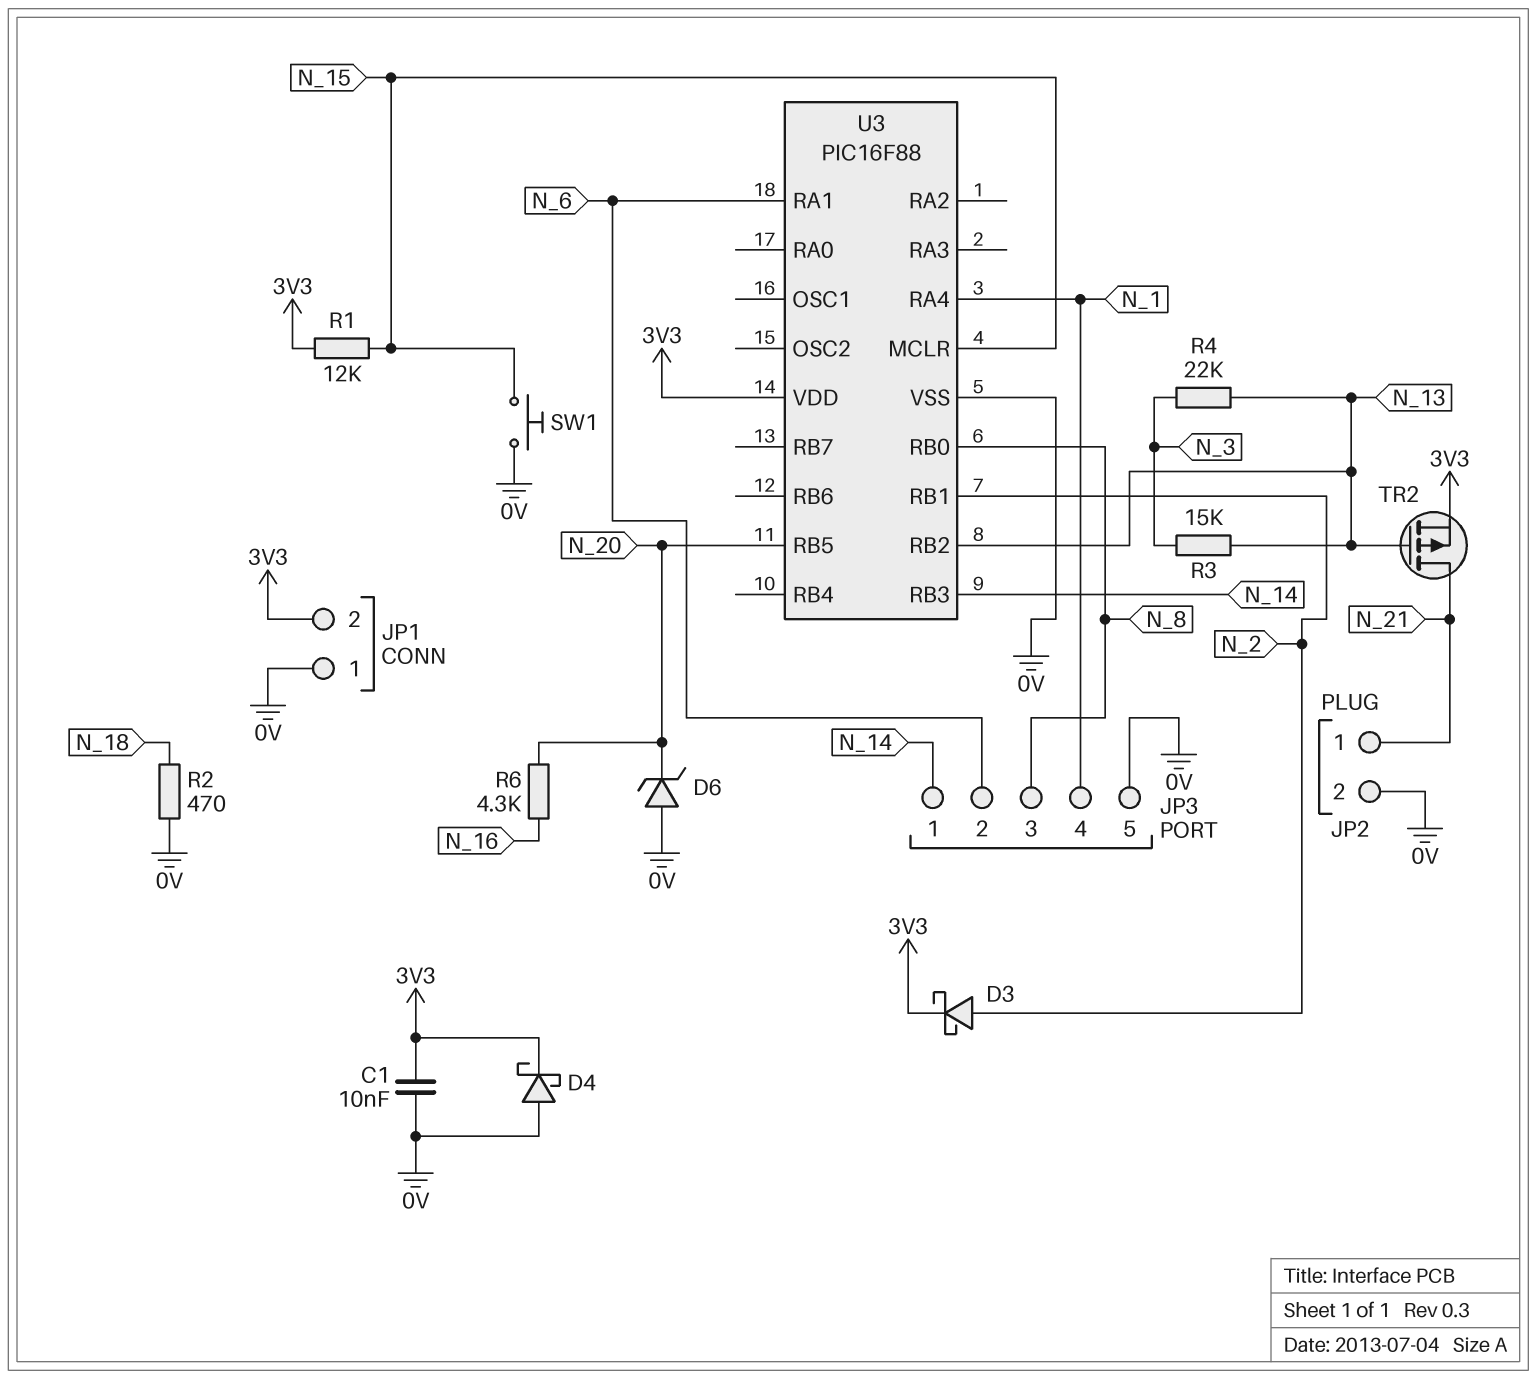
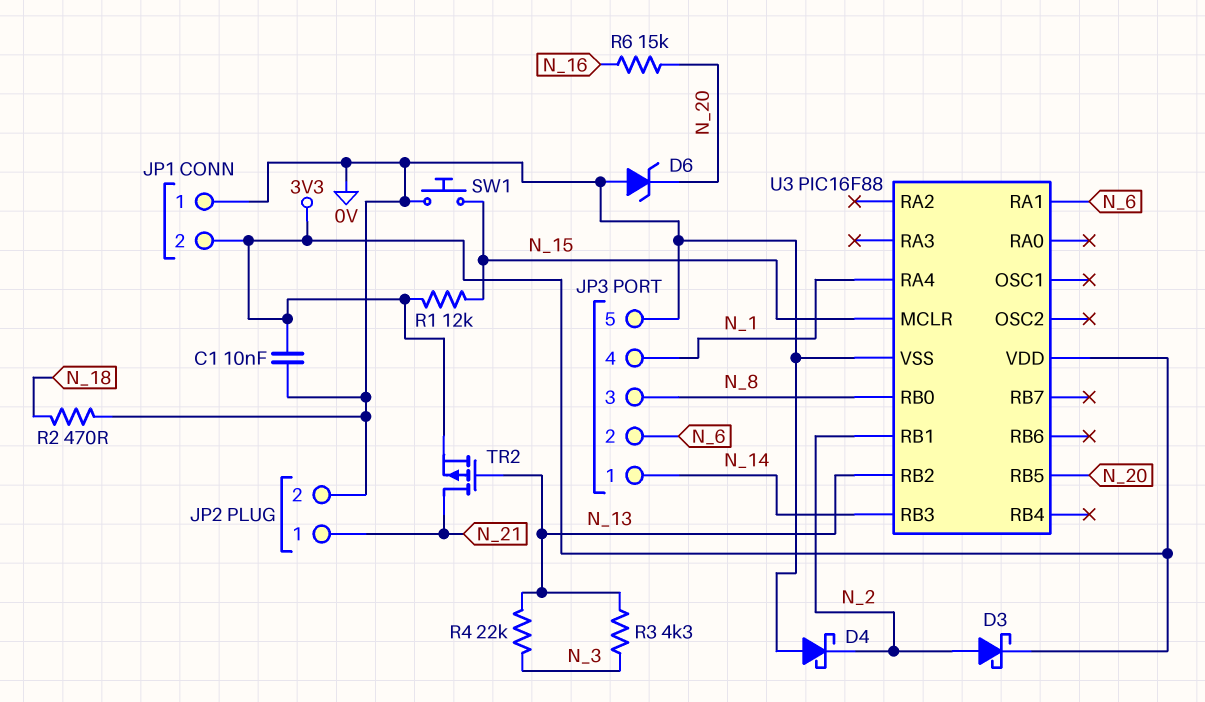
D4: schottky (A 0V, K 3V3) -> schottky (A 0V, K N_2)
R3: 15k (N_3, N_13) -> 4.3k (N_3, N_13)
R6: 4.3k (N_16, N_20) -> 15k (N_16, N_20)

